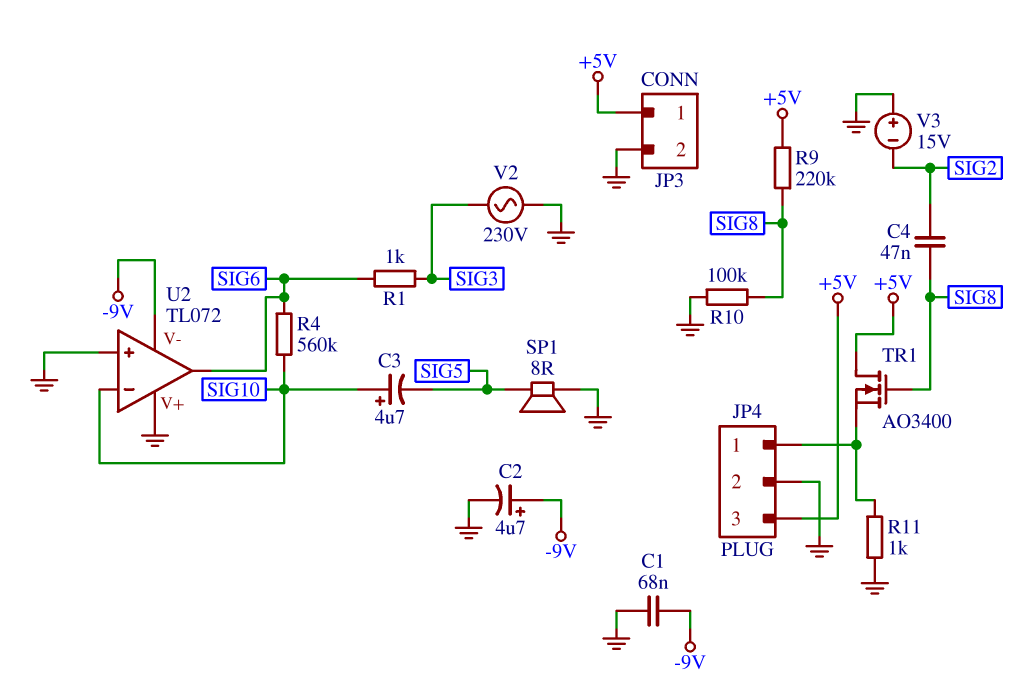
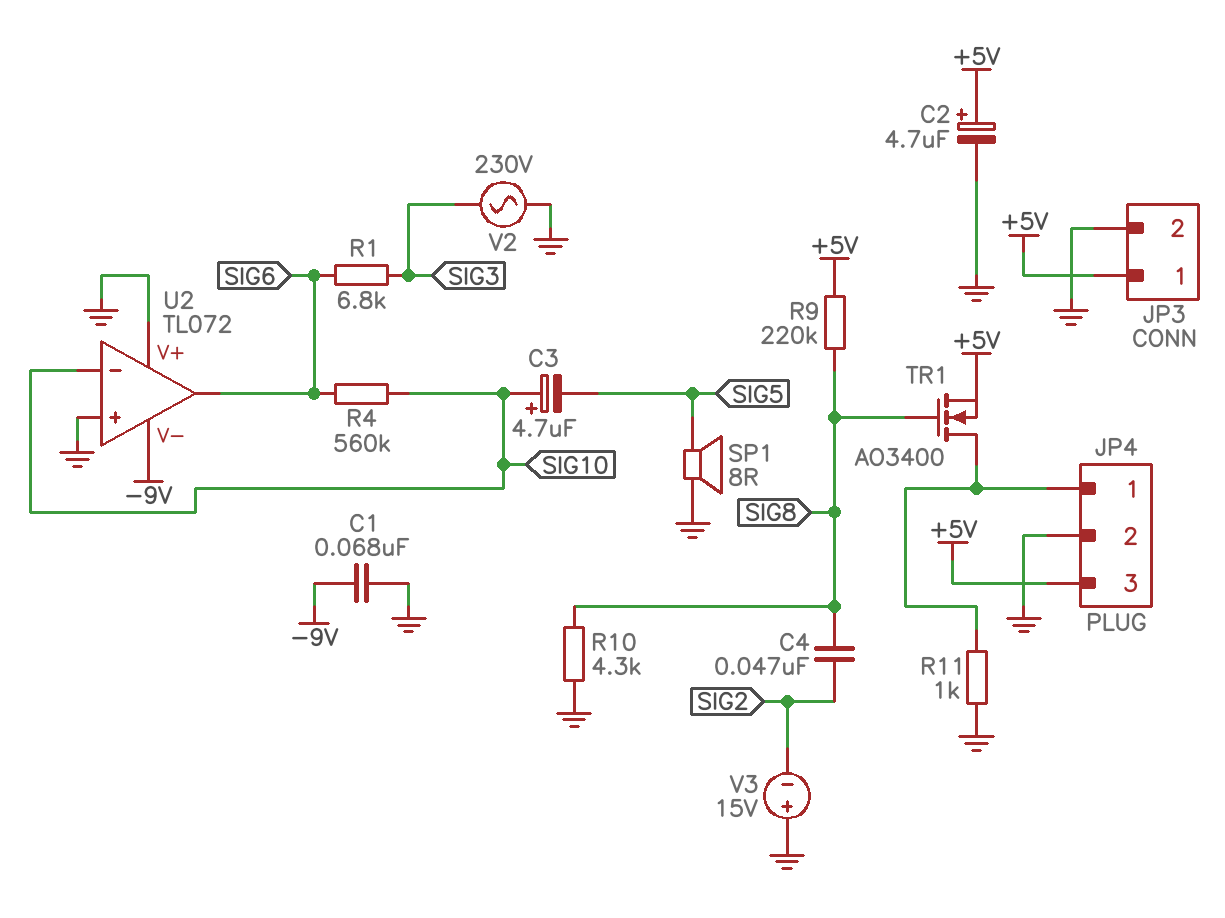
C2: 4.7uF (plus -9V, minus GND) -> 4.7uF (plus +5V, minus GND)
R1: 1k (SIG3, SIG6) -> 6.8k (SIG3, SIG6)
R10: 100k (GND, SIG8) -> 4.3k (GND, SIG8)
TR1: NMOS AO3400 (G SIG8, D +5V, S JP4/1) -> NMOS AO3400 (G SIG8, D JP4/1, S +5V)

